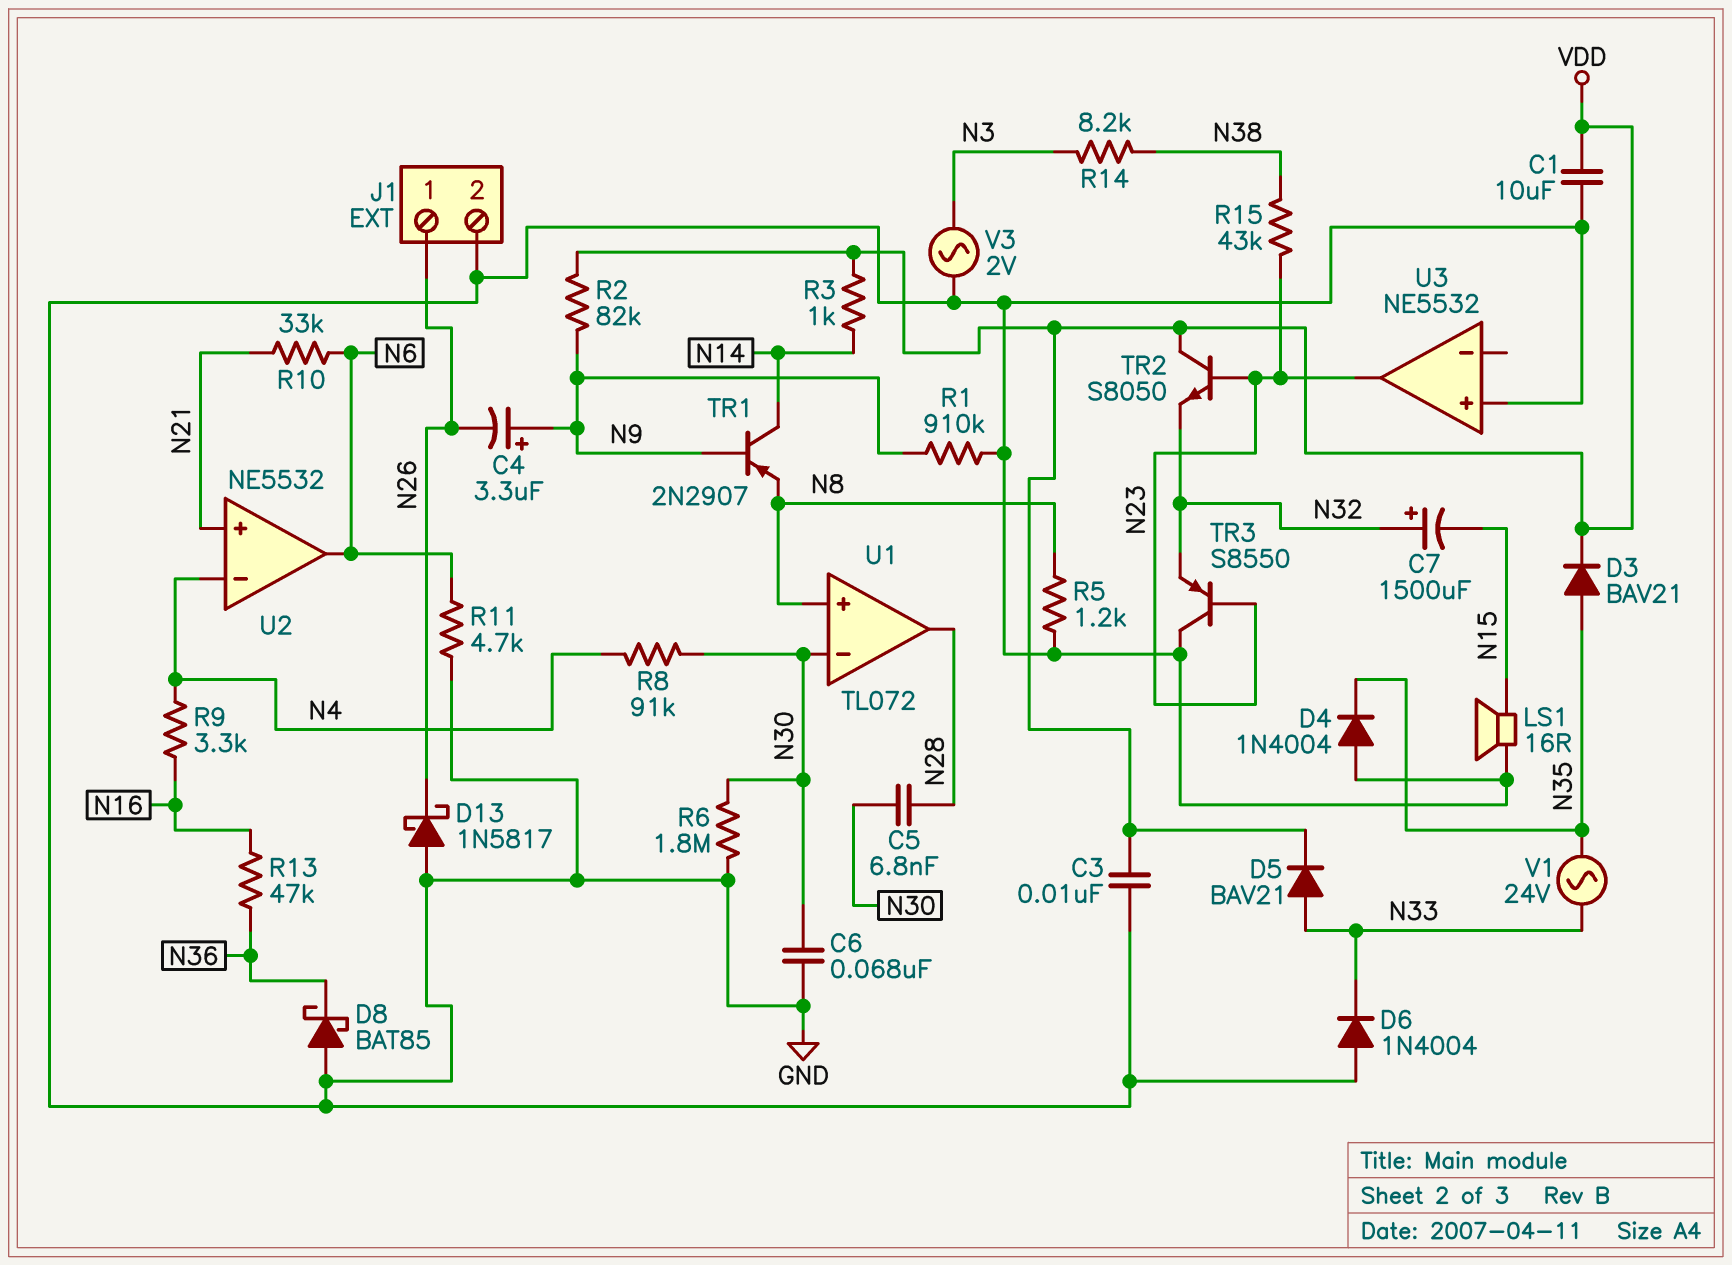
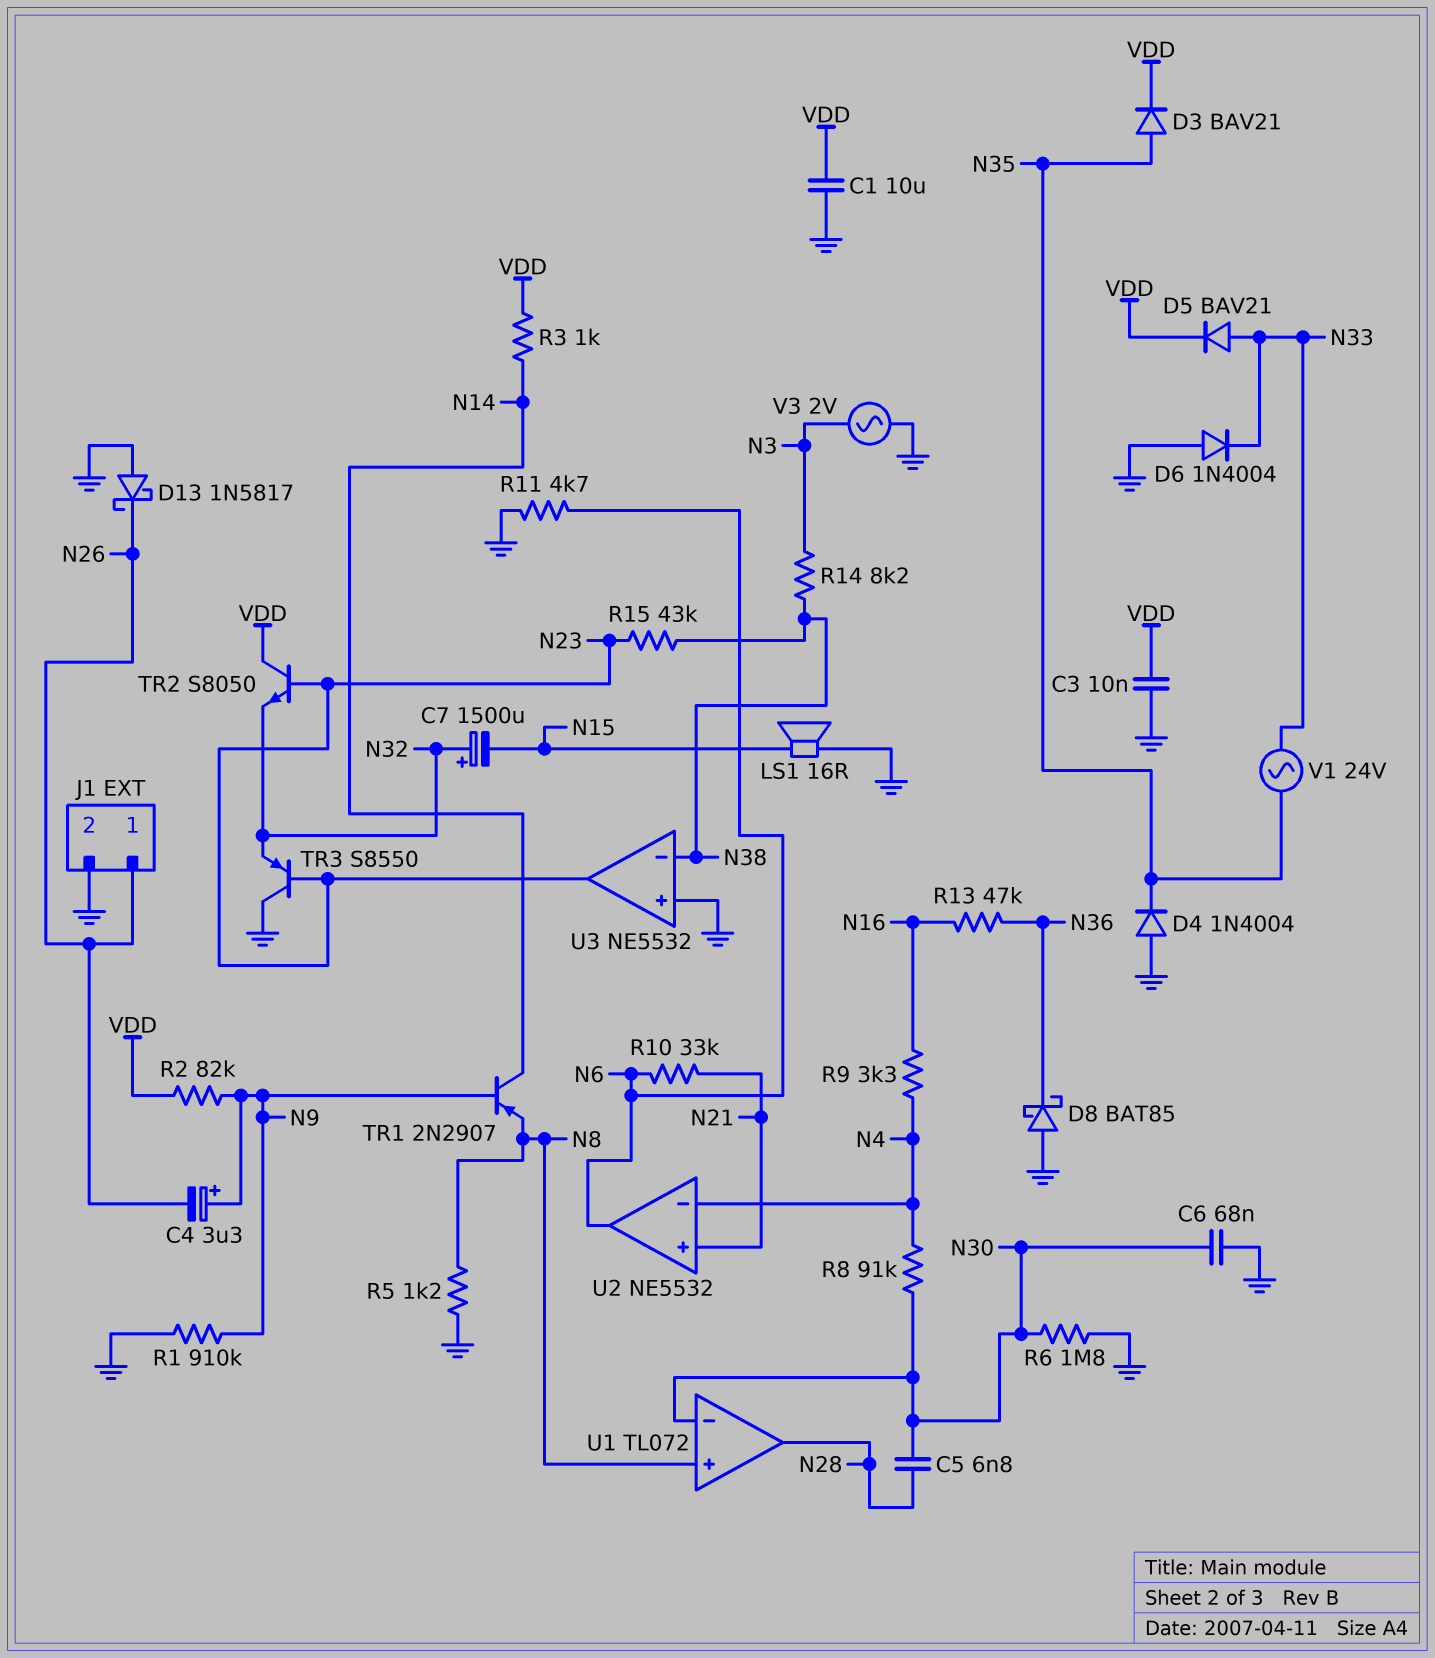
U3 pin in-: none -> N38

